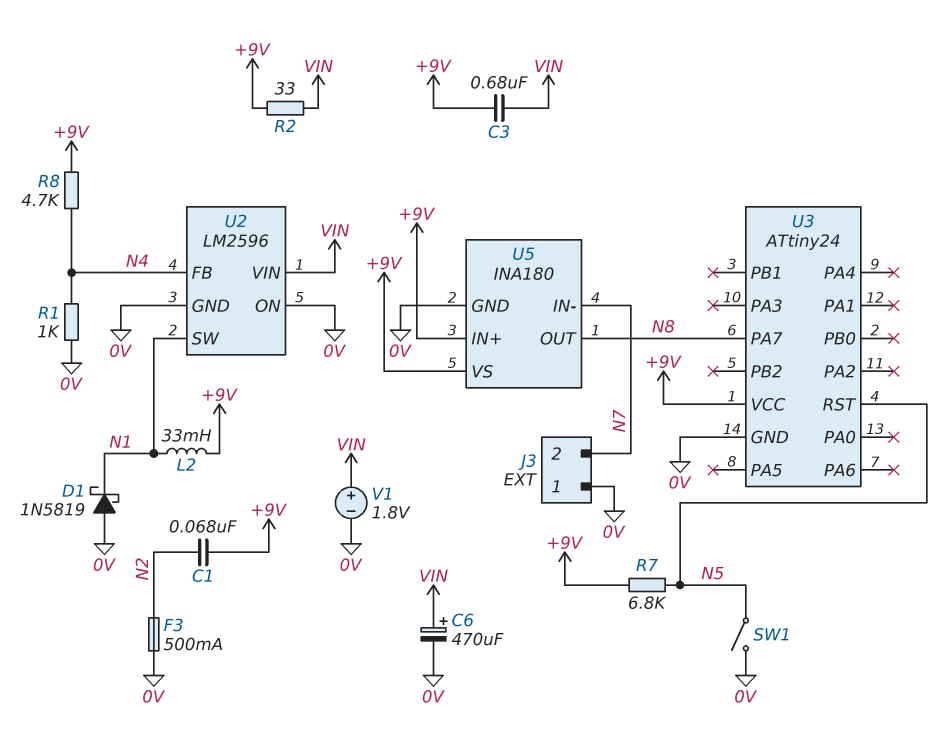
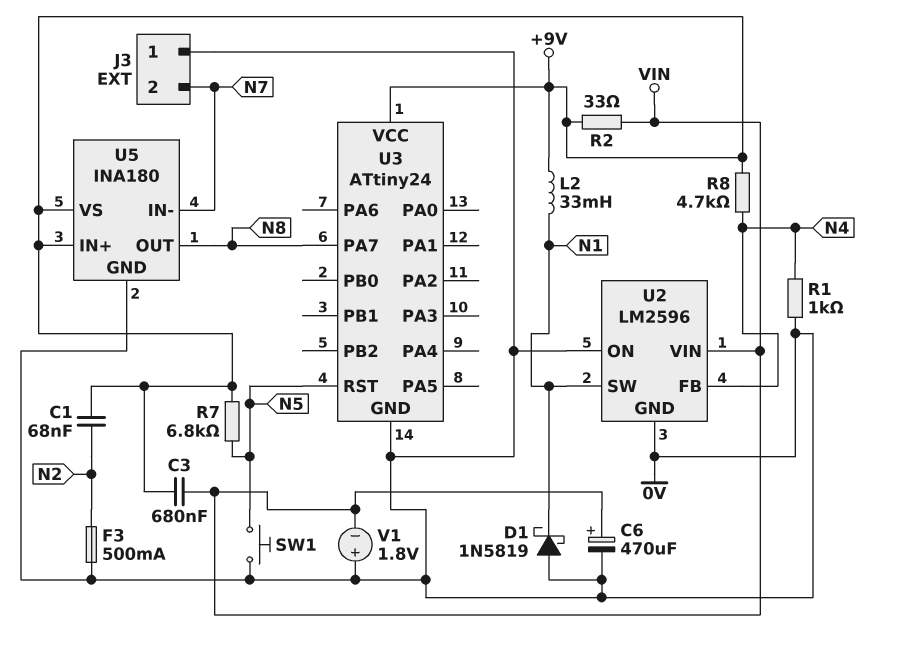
SW1: switch (0V, N5) -> button (0V, N5)
V1: 1.8V (plus VIN, minus 0V) -> 1.8V (plus 0V, minus VIN)

